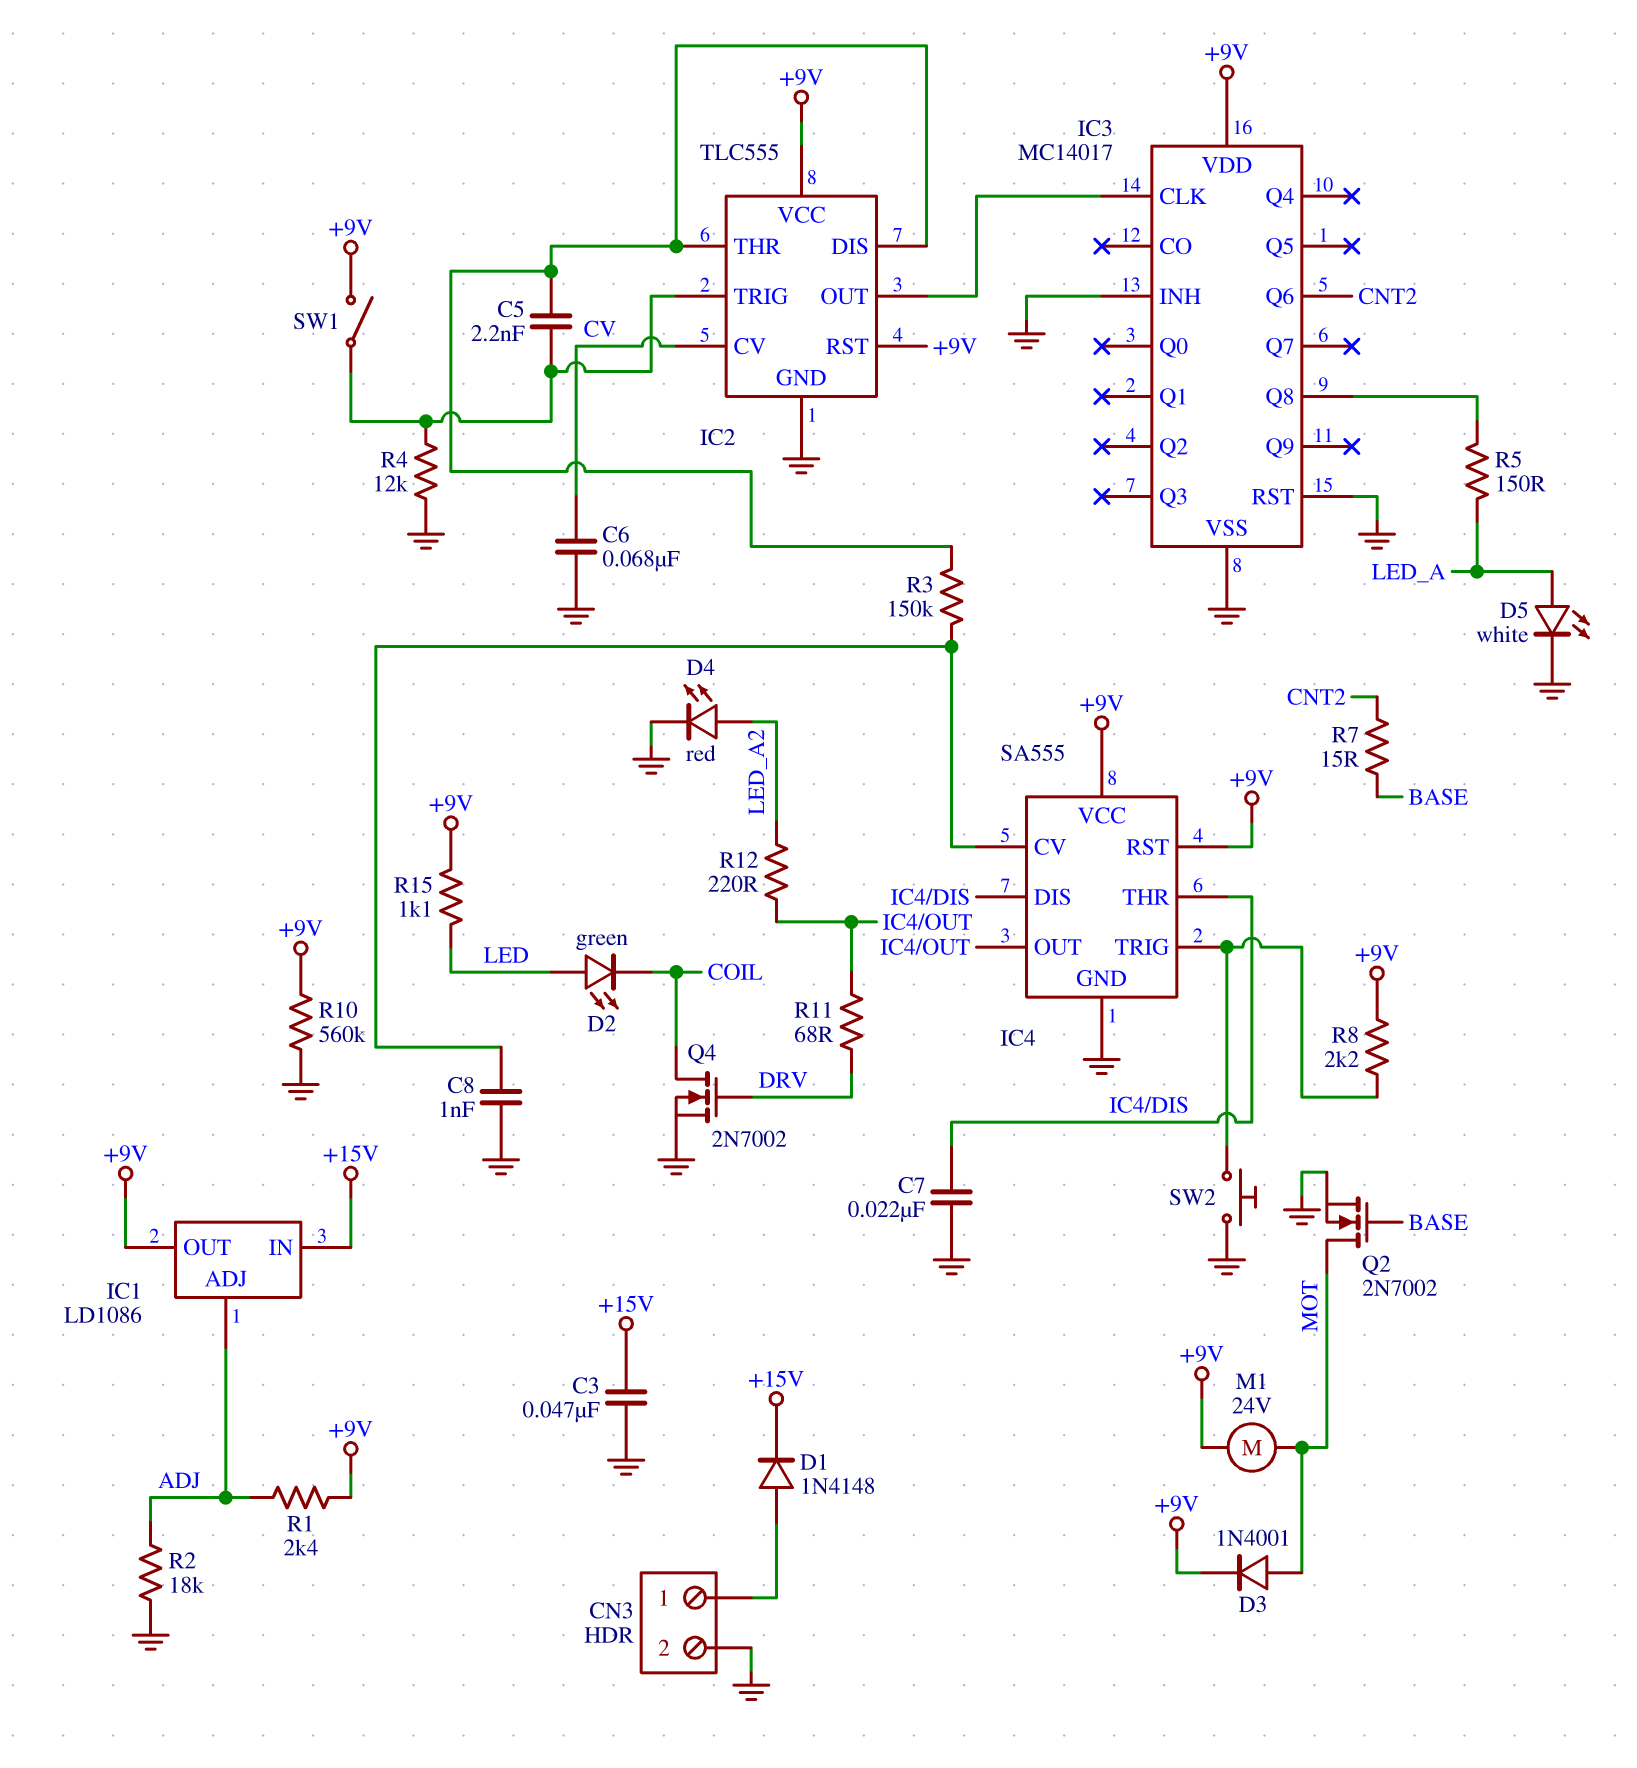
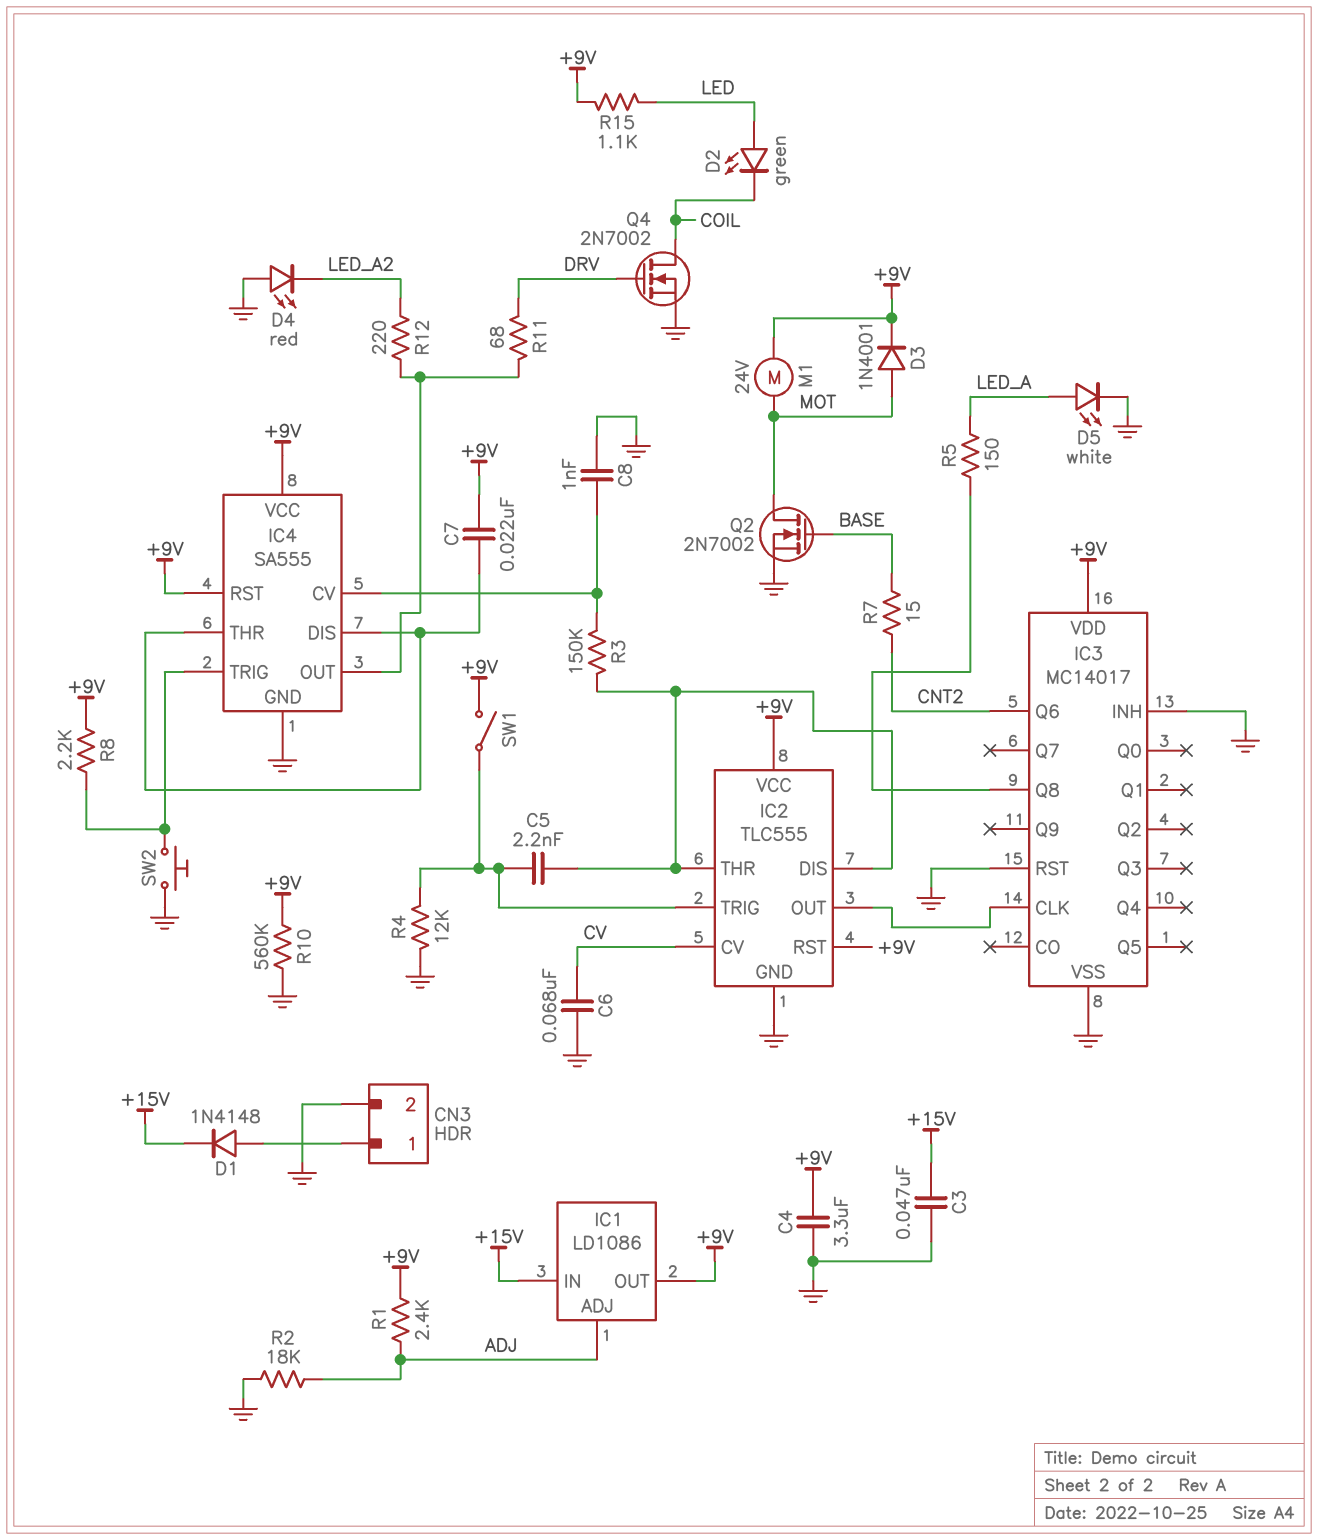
C4: none -> 3.3uF (+9V, GND)
C7: 22nF (GND, IC4/DIS) -> 22nF (+9V, IC4/DIS)
D4: LED red (A LED_A2, K GND) -> LED red (A GND, K LED_A2)

